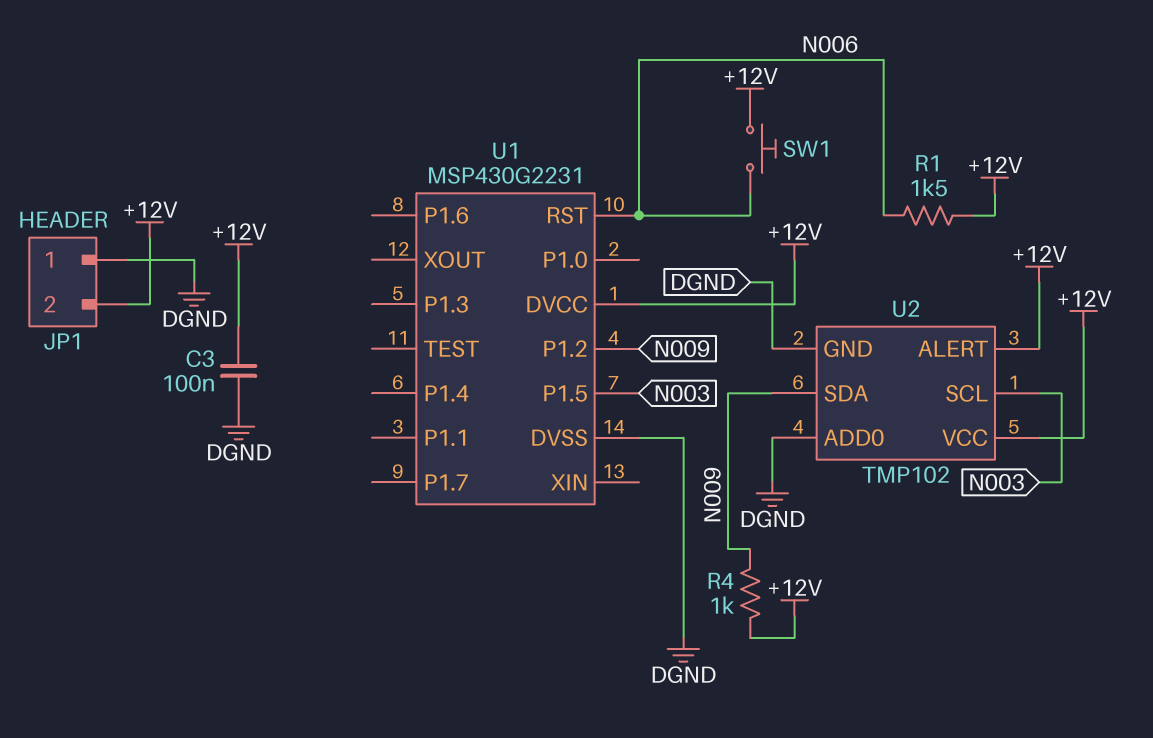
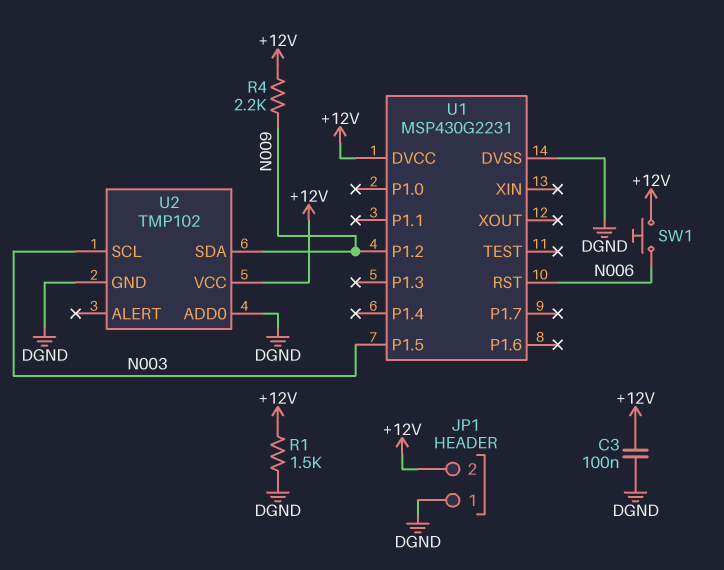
R1: 1.5k (+12V, N006) -> 1.5k (+12V, DGND)
R4: 1k (+12V, N009) -> 2.2k (+12V, N009)
U2 pin ALERT: +12V -> none

